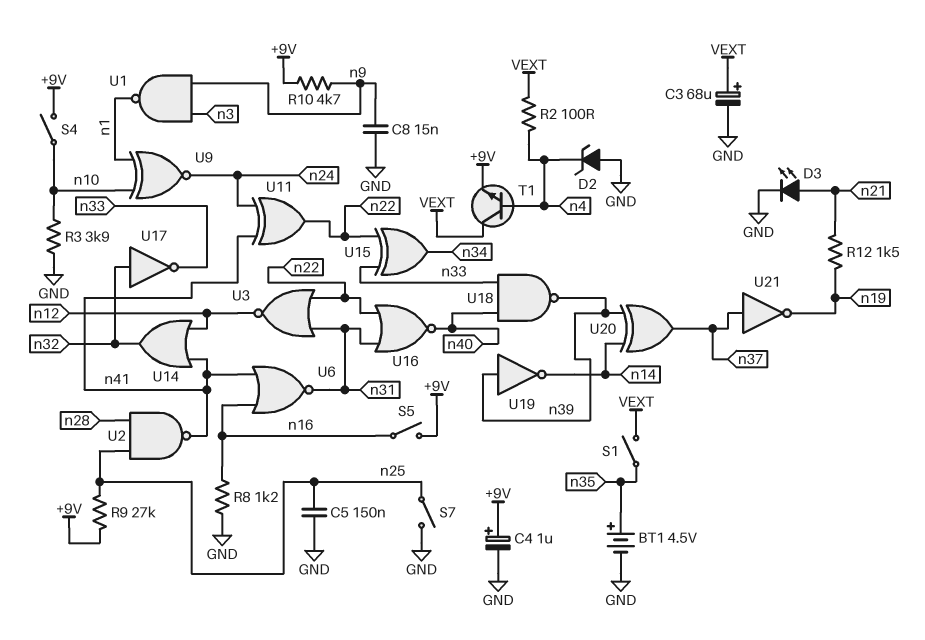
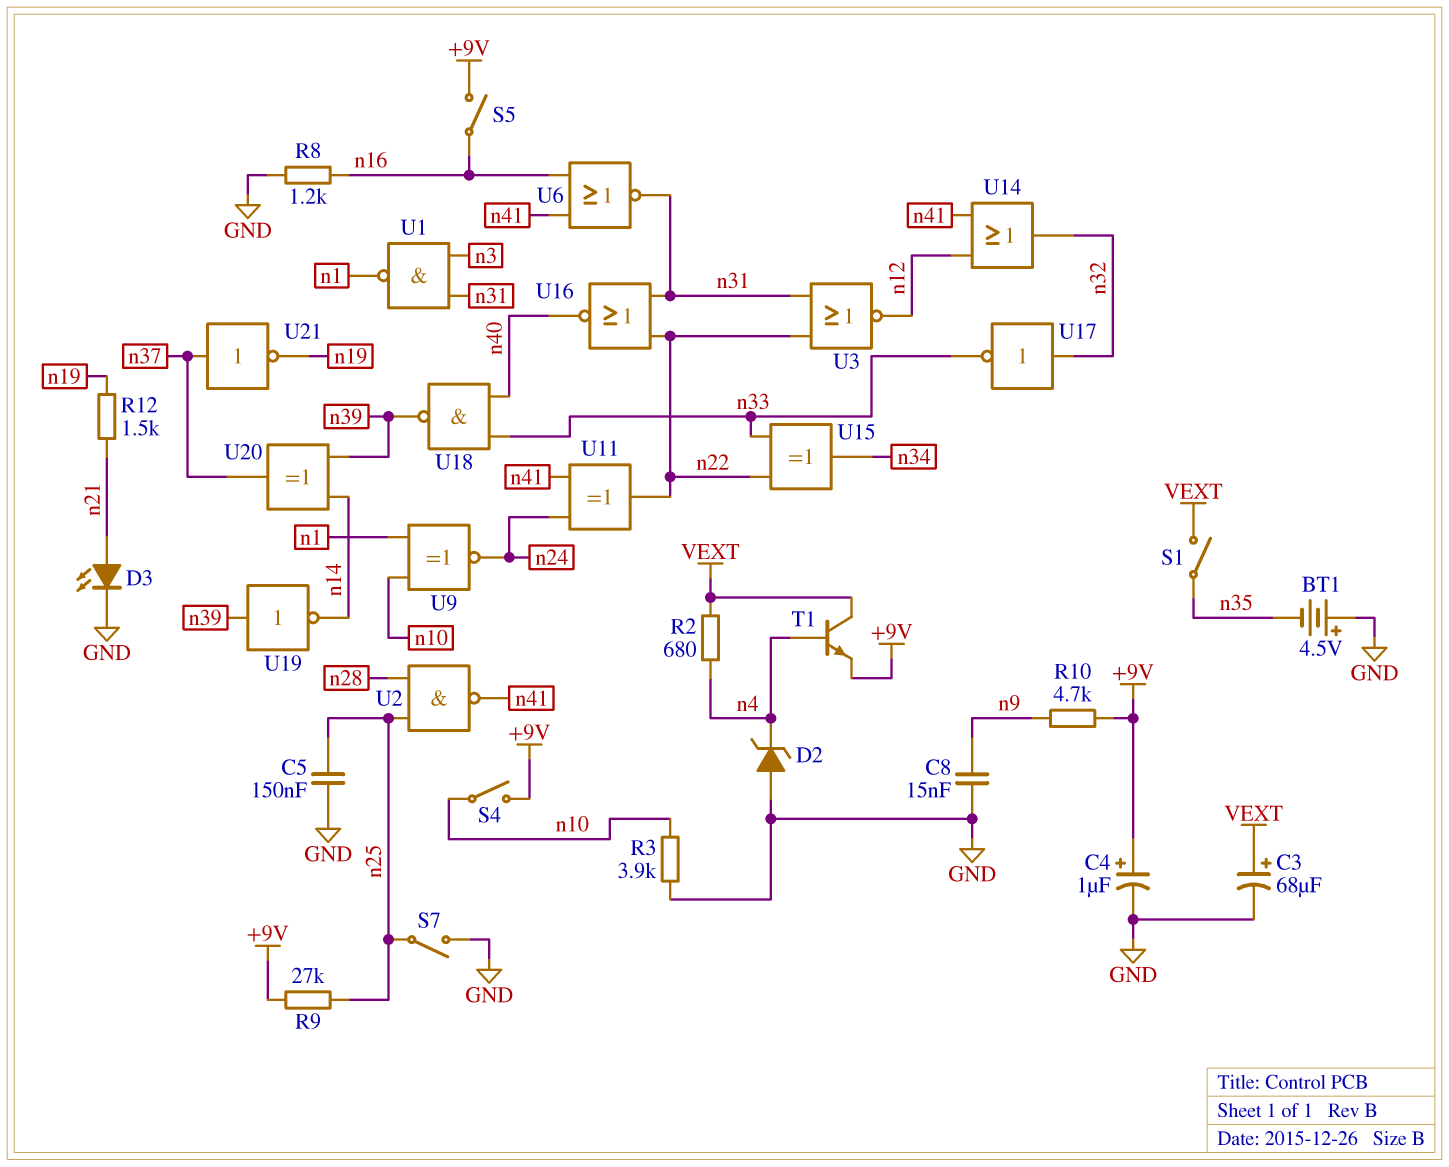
BT1: 4.5V (plus n35, minus GND) -> 4.5V (plus GND, minus n35)
R2: 100 (VEXT, n4) -> 680 (VEXT, n4)
U1: NAND (in n3, in n9, out n1) -> NAND (in n3, in n31, out n1)

